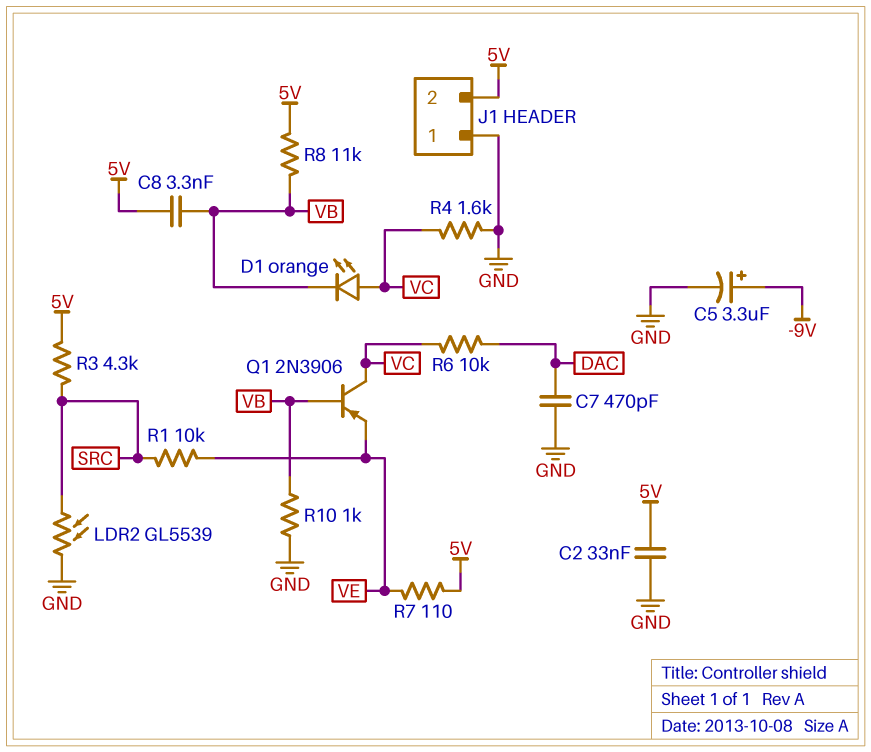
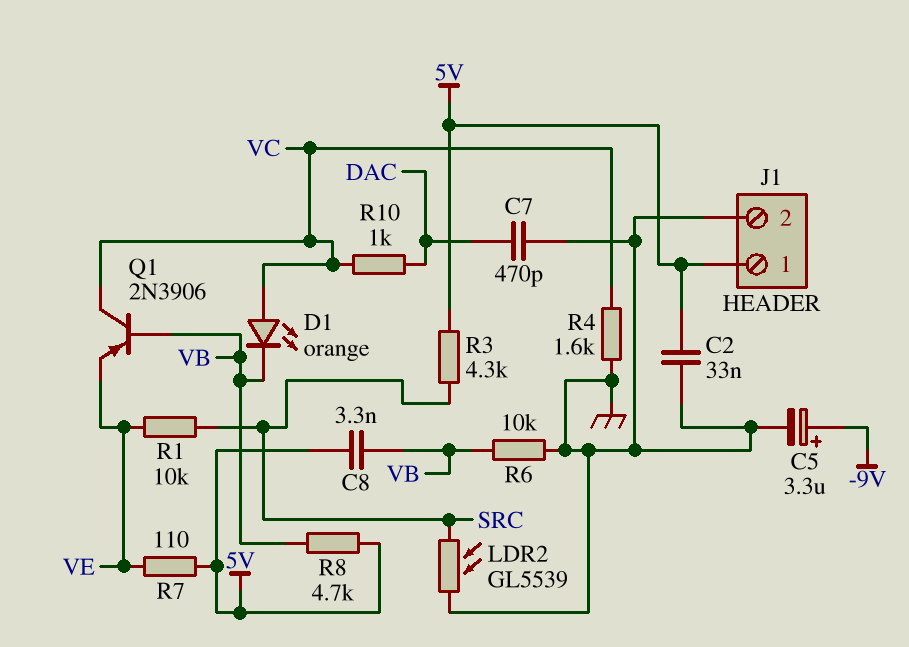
J1 pin 1: GND -> 5V
J1 pin 2: 5V -> GND
R6: 10k (DAC, VC) -> 10k (GND, VB)
R8: 11k (5V, VB) -> 4.7k (5V, VB)
R10: 1k (GND, VB) -> 1k (DAC, VC)

